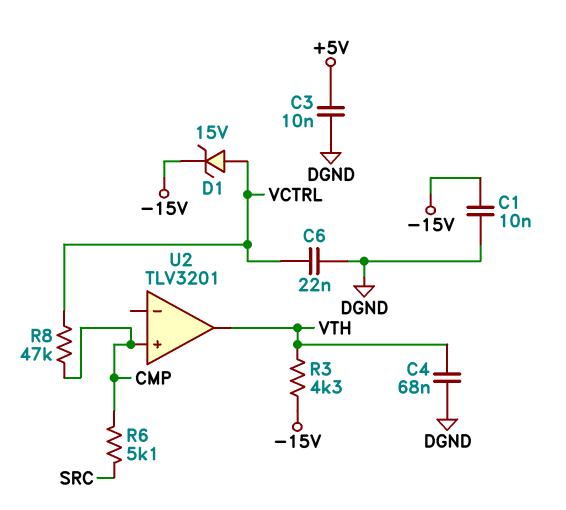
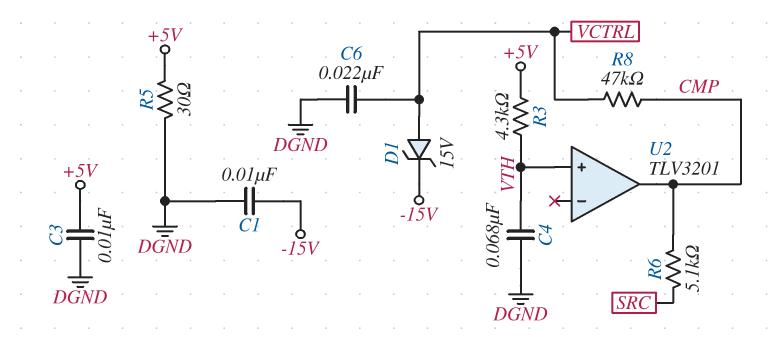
R3: 4.3k (-15V, VTH) -> 4.3k (+5V, VTH)
R5: none -> 30 (+5V, DGND)
U2 pin in+: CMP -> VTH
U2 pin out: VTH -> CMP

